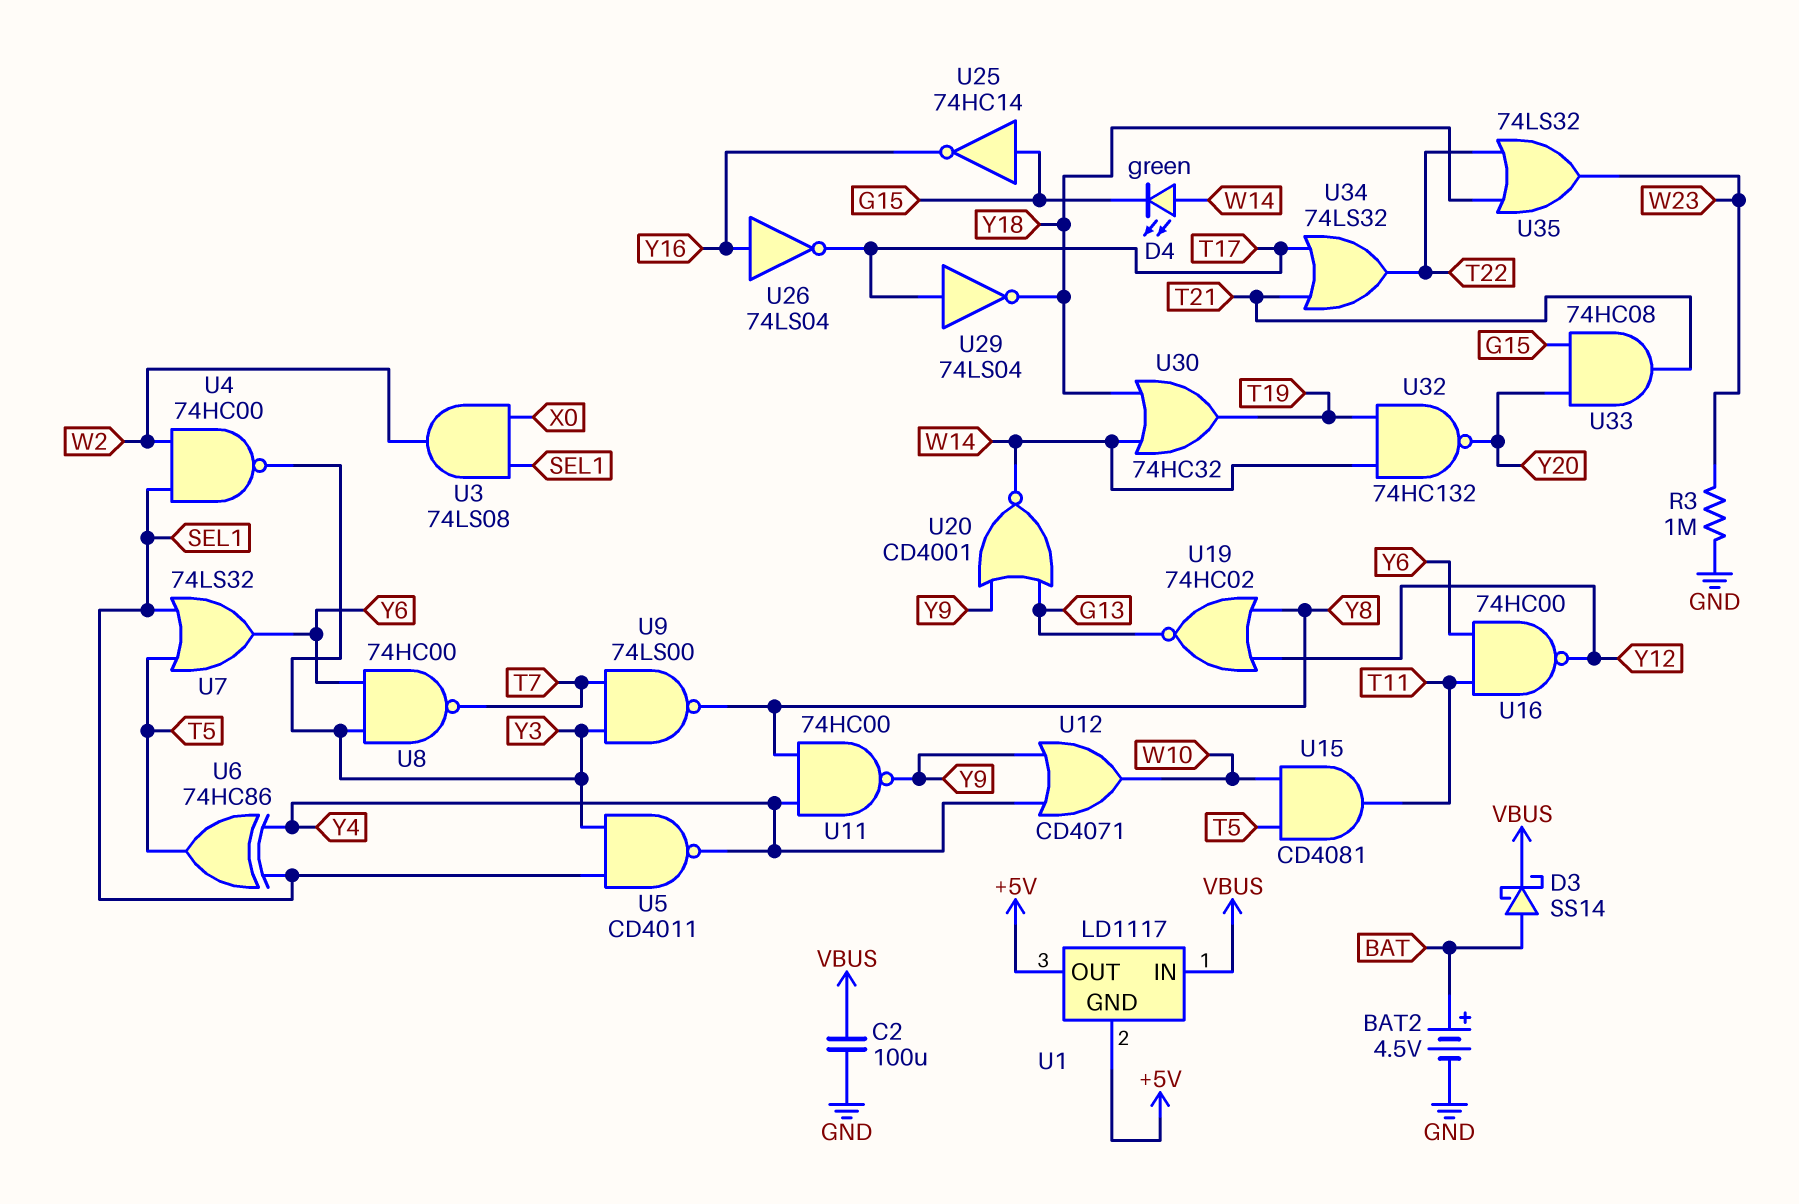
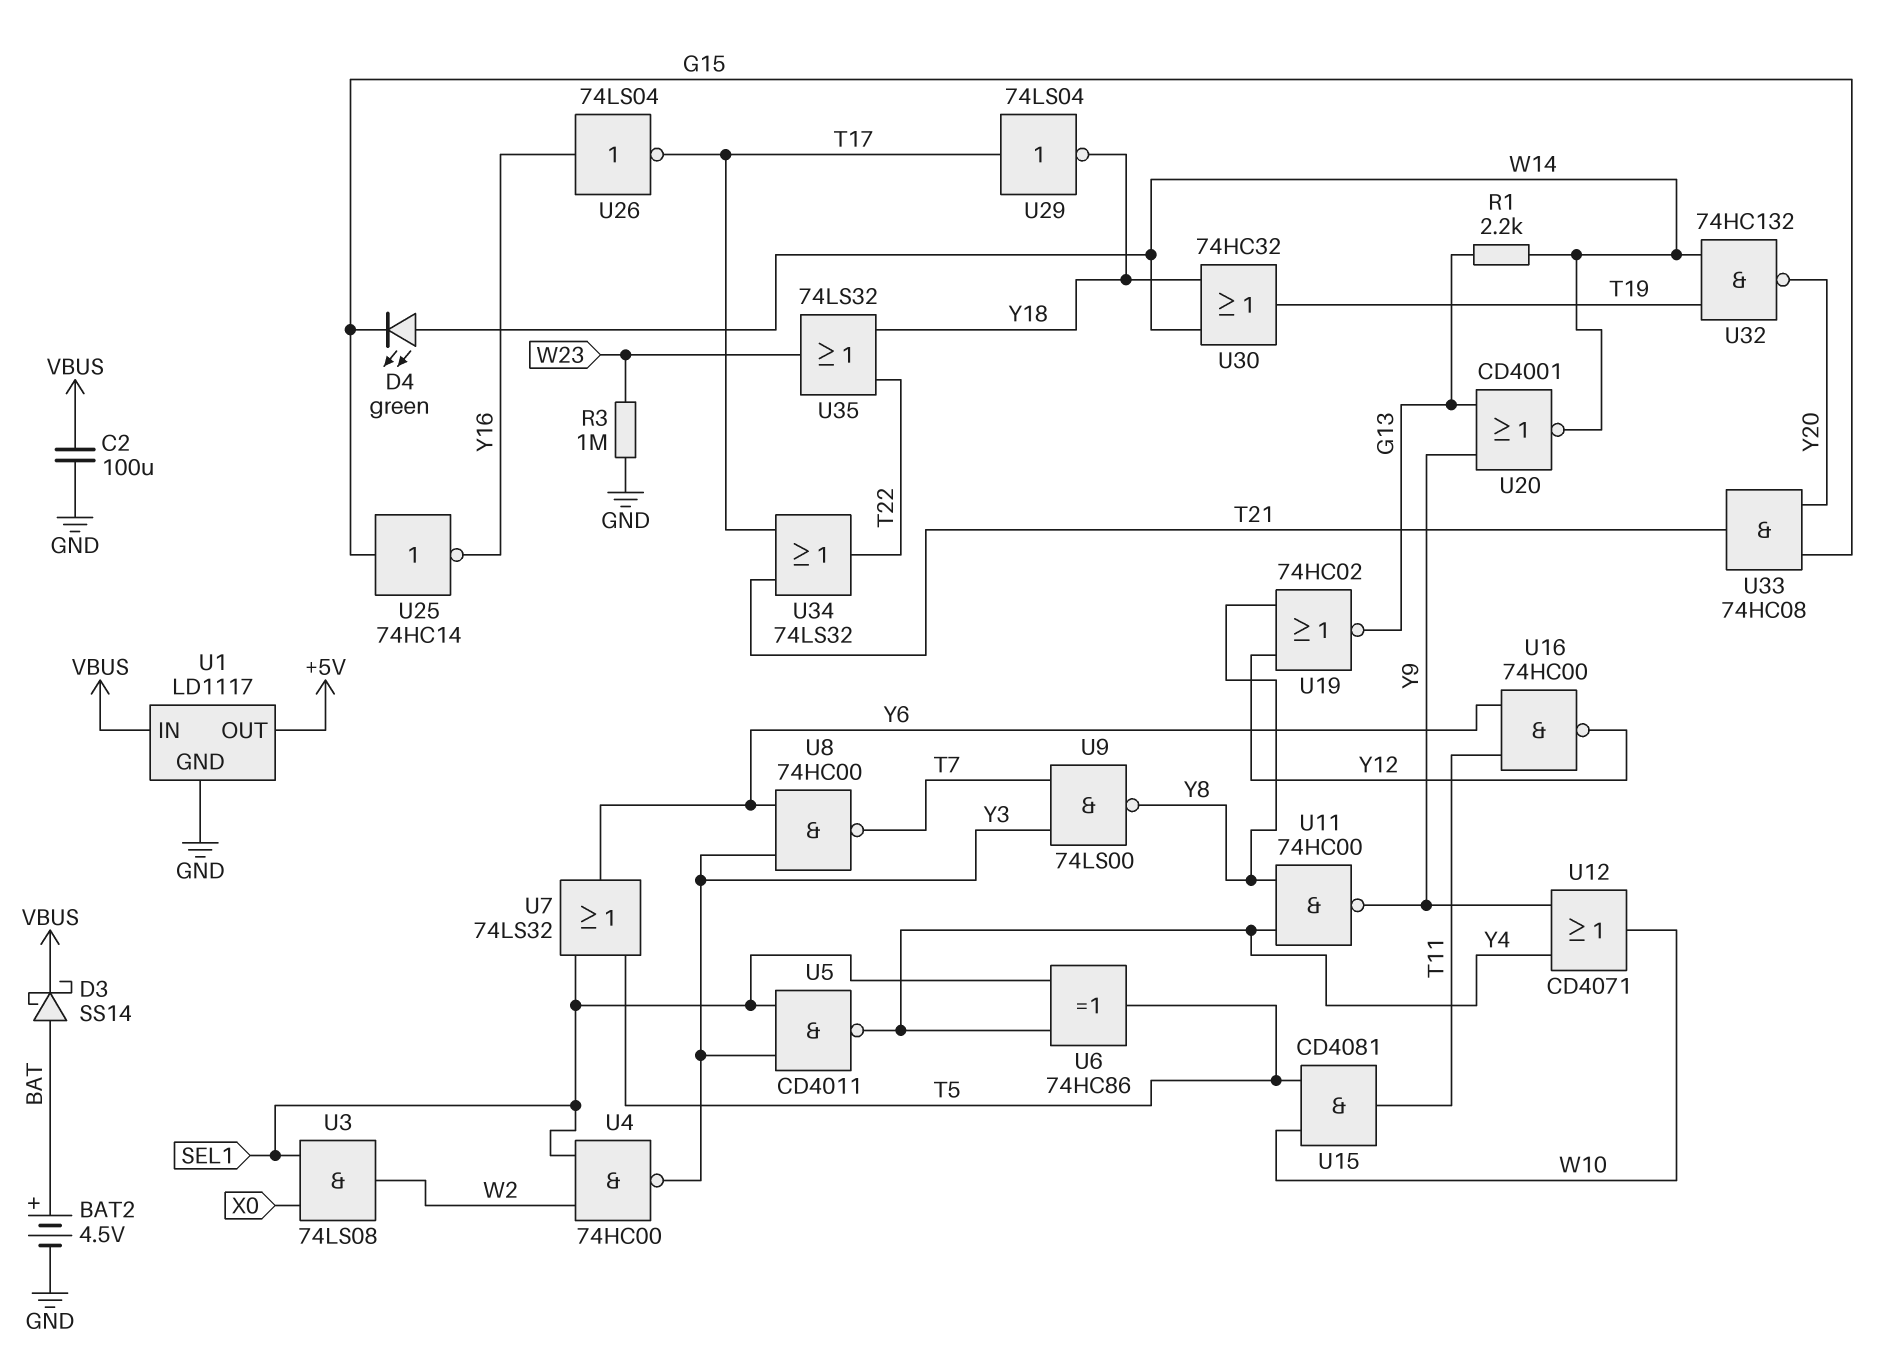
R1: none -> 2.2k (G13, W14)
U1 pin GND: +5V -> GND

